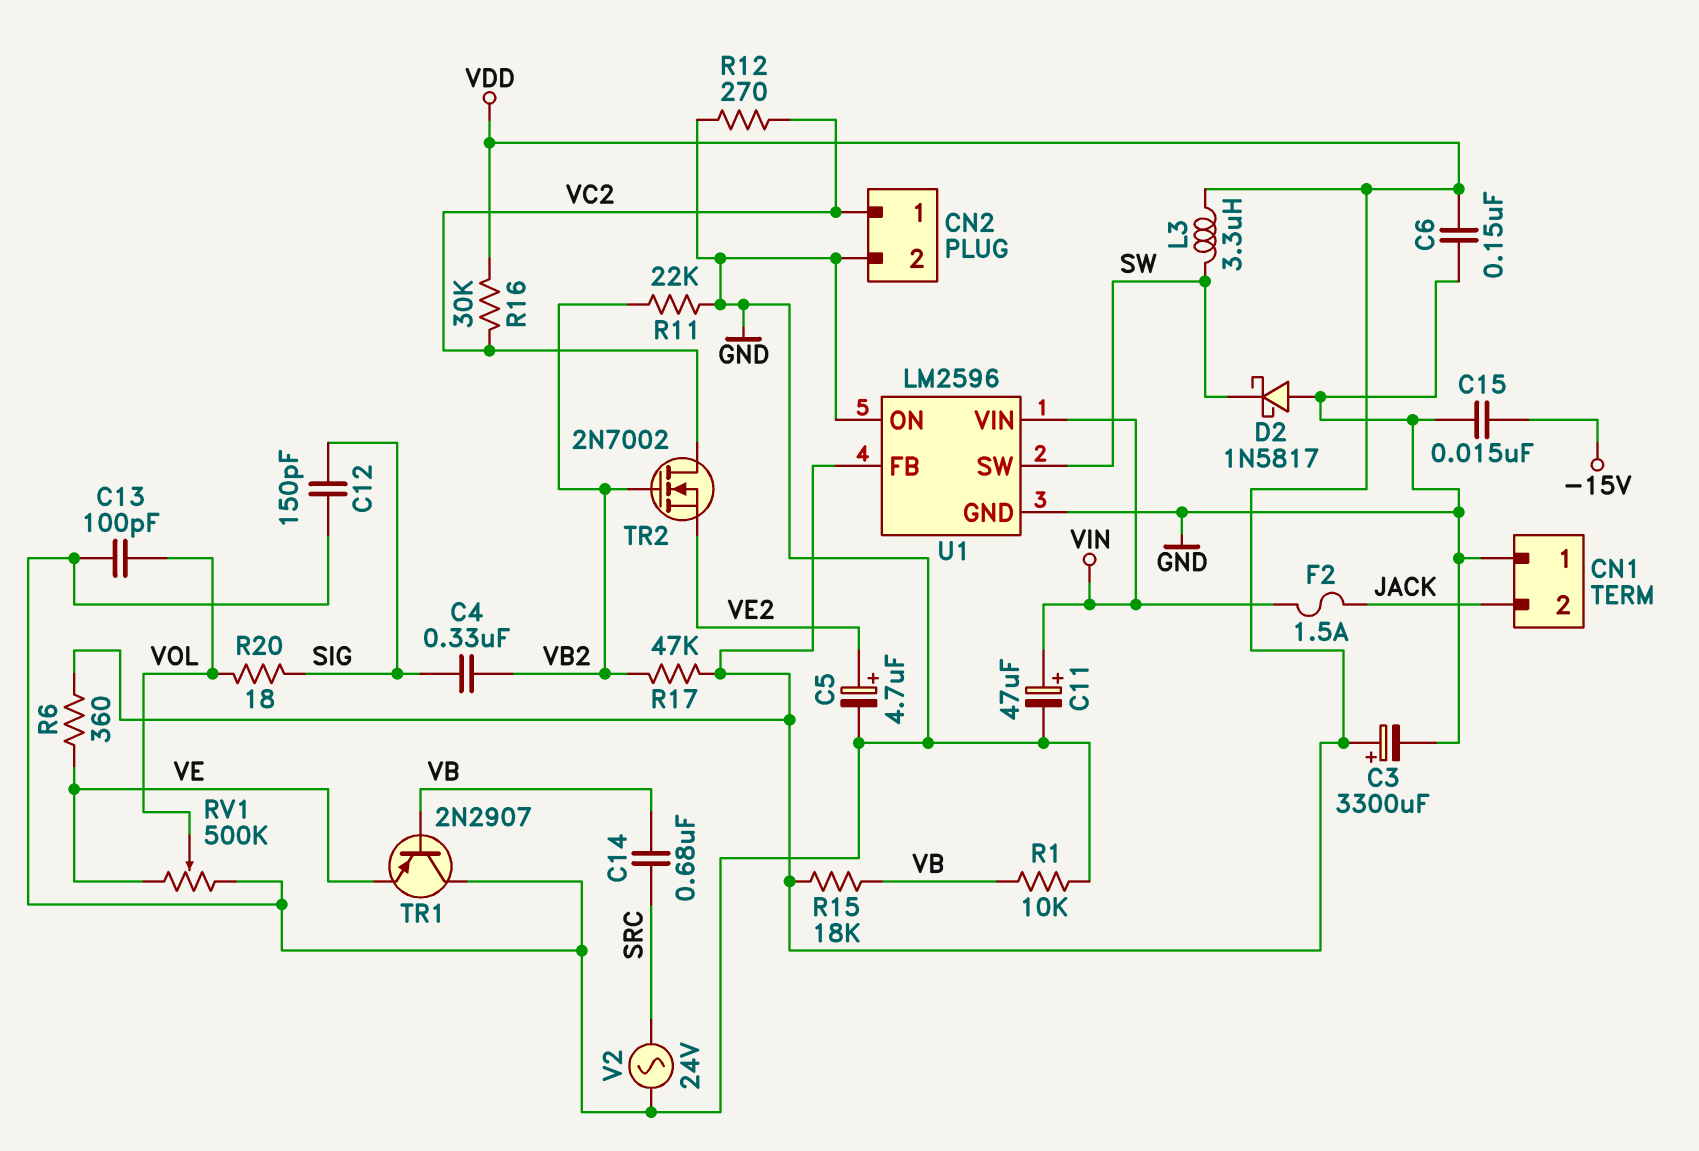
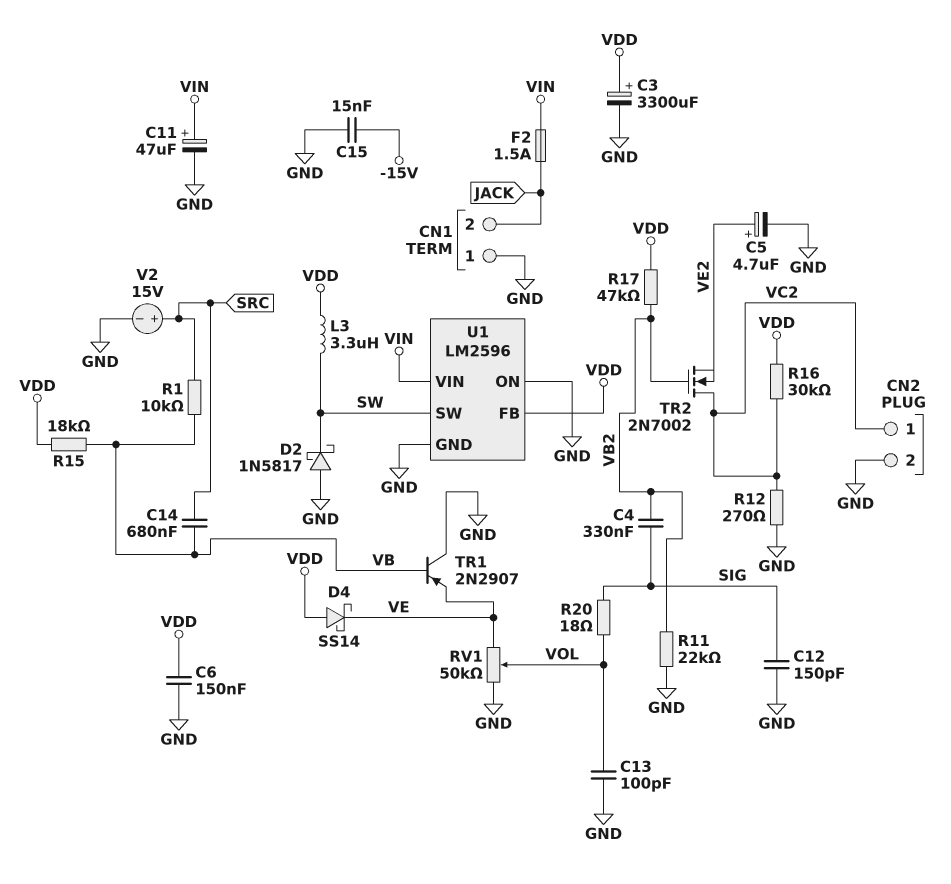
D4: none -> schottky SS14 (A VDD, K VE)
R1: 10k (GND, VB) -> 10k (SRC, VB)
R6: 360 (VDD, VE) -> none
RV1: 500k (GND, VE, wiper VOL) -> 50k (GND, VE, wiper VOL)
V2: AC 24V (GND, SRC) -> 15V (plus SRC, minus GND)

